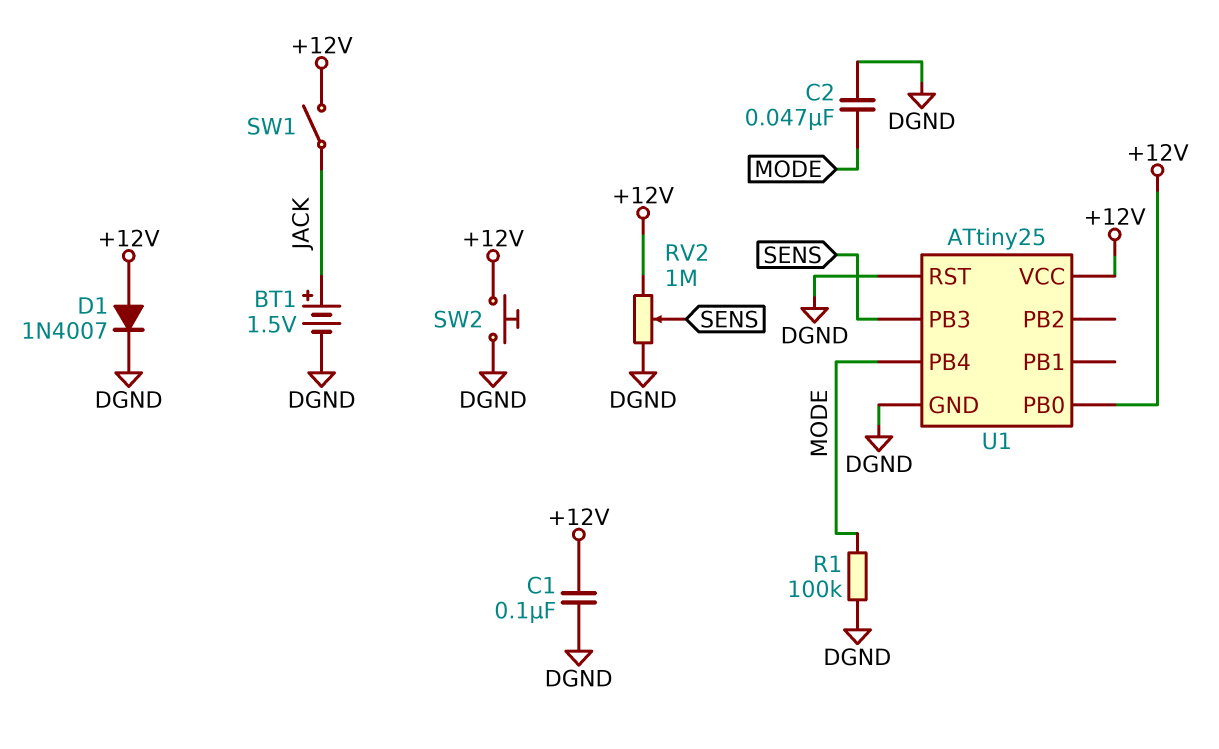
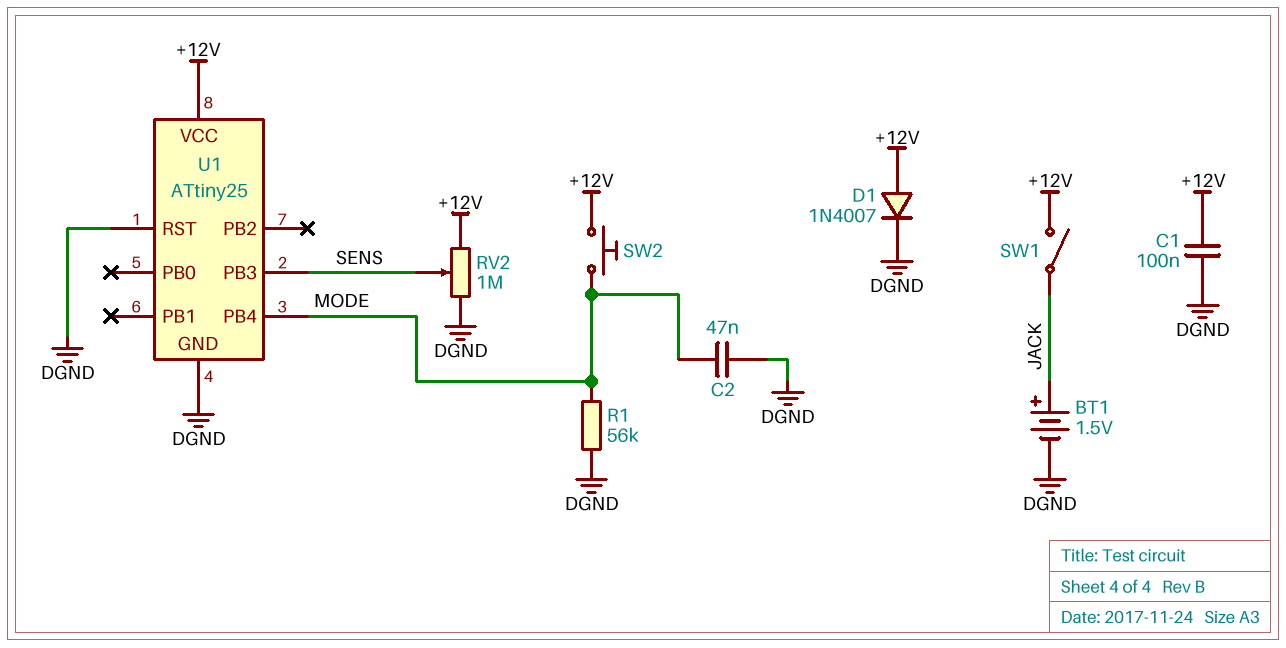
R1: 100k (DGND, MODE) -> 56k (DGND, MODE)
SW2: button (+12V, DGND) -> button (+12V, MODE)
U1 pin PB0: +12V -> none

